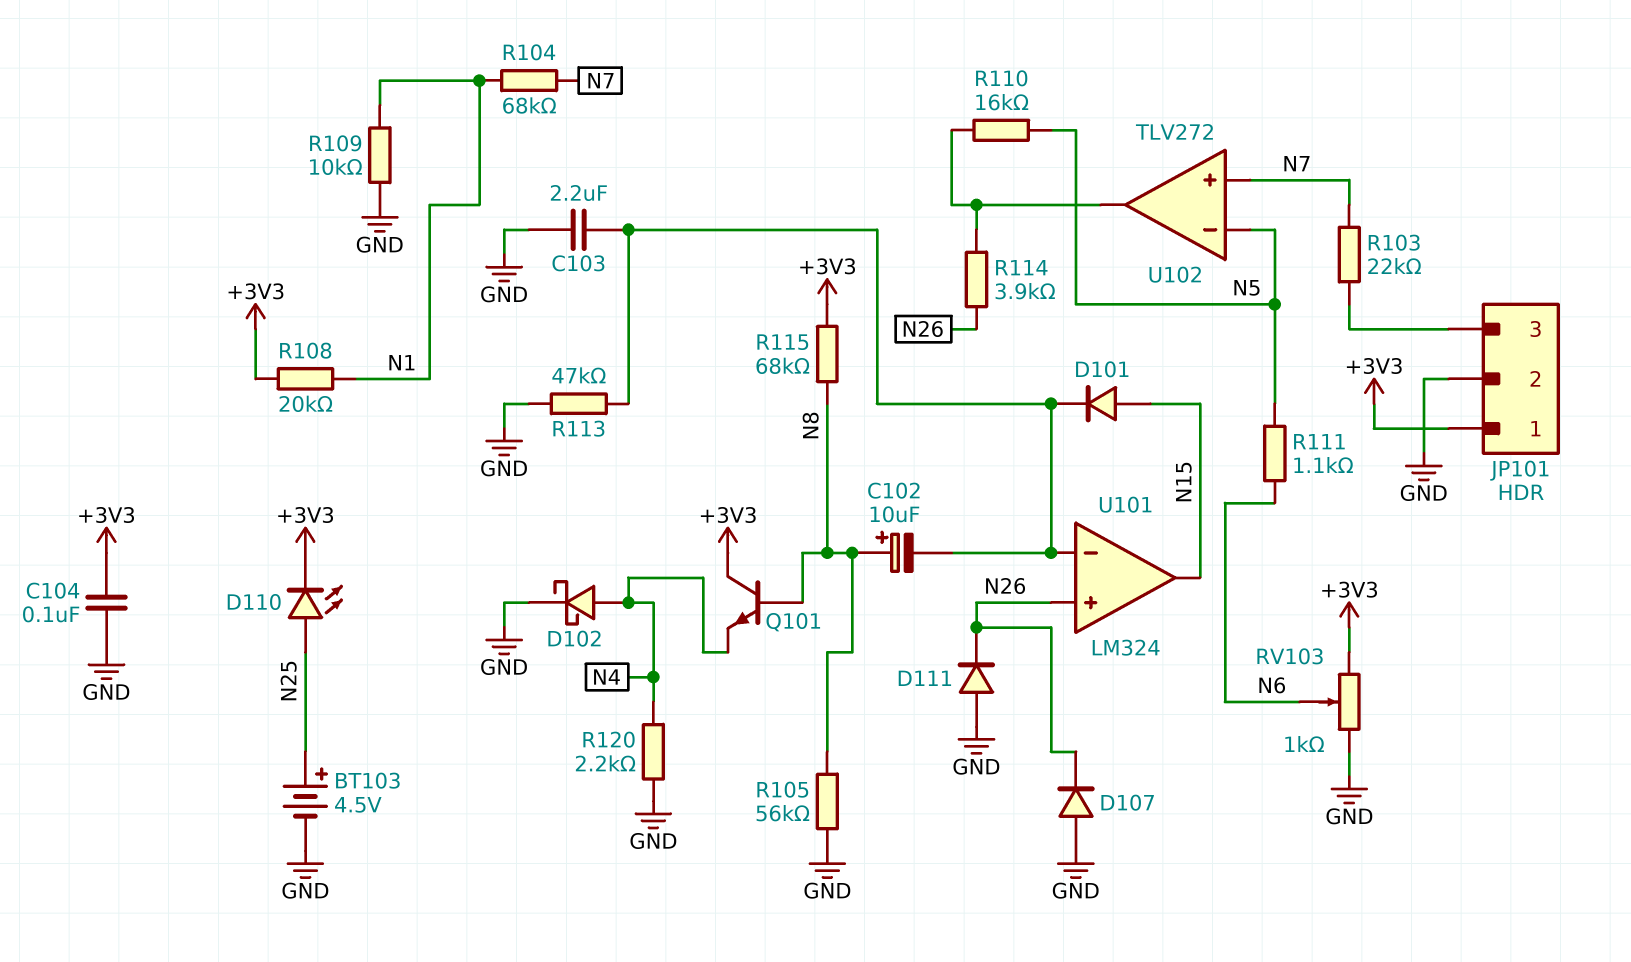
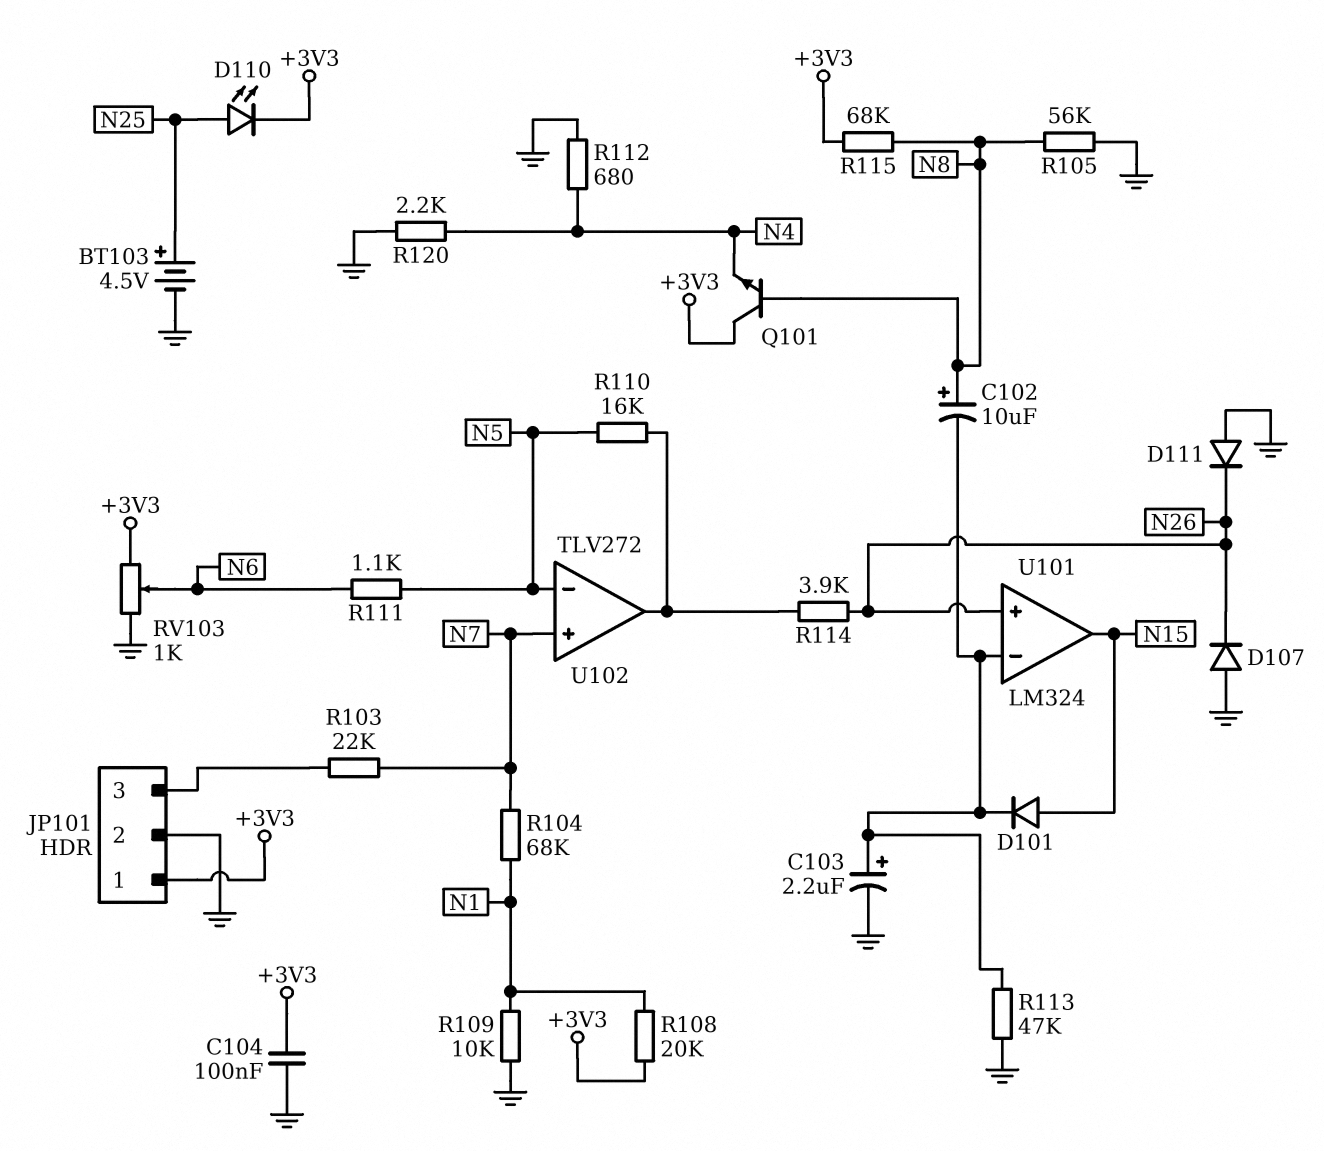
C103: 2.2uF (GND, U101/in-) -> 2.2uF (plus U101/in-, minus GND)
D102: schottky (A N4, K GND) -> none
R112: none -> 680 (GND, N4)

